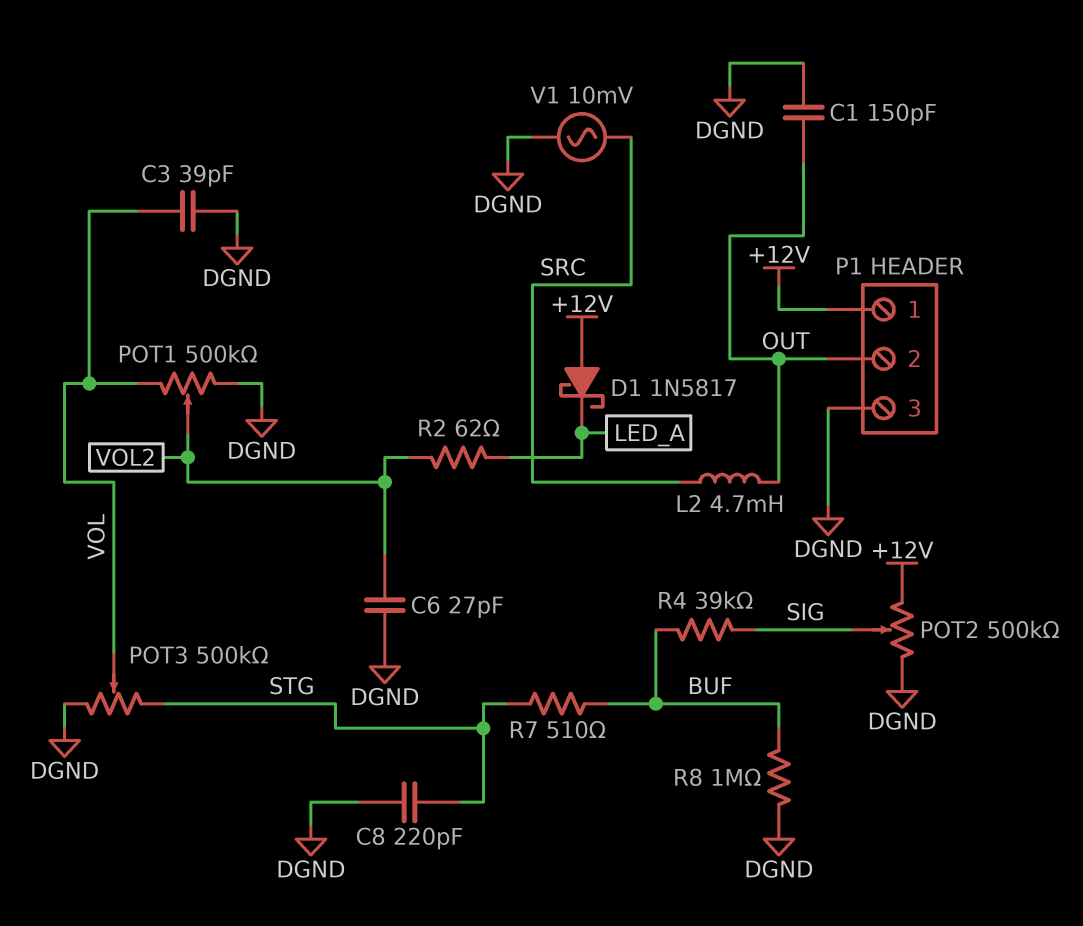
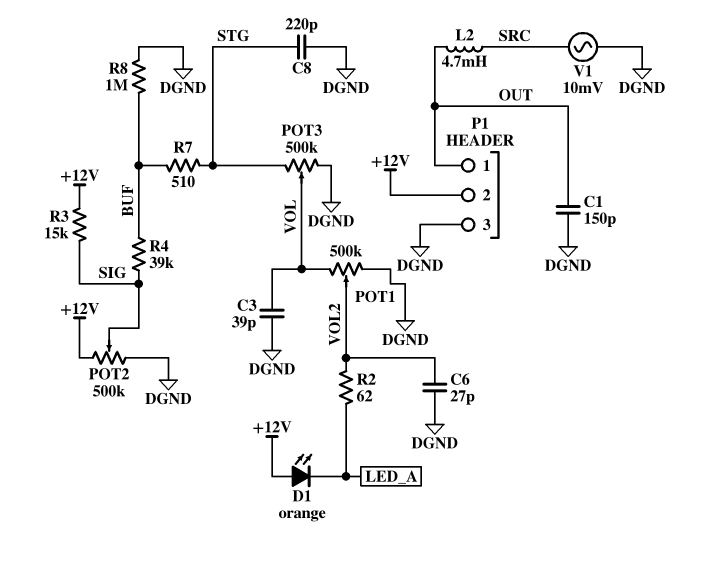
D1: schottky 1N5817 (A +12V, K LED_A) -> LED orange (A +12V, K LED_A)
P1 pin 1: +12V -> OUT
P1 pin 2: OUT -> +12V
R3: none -> 15k (+12V, SIG)

